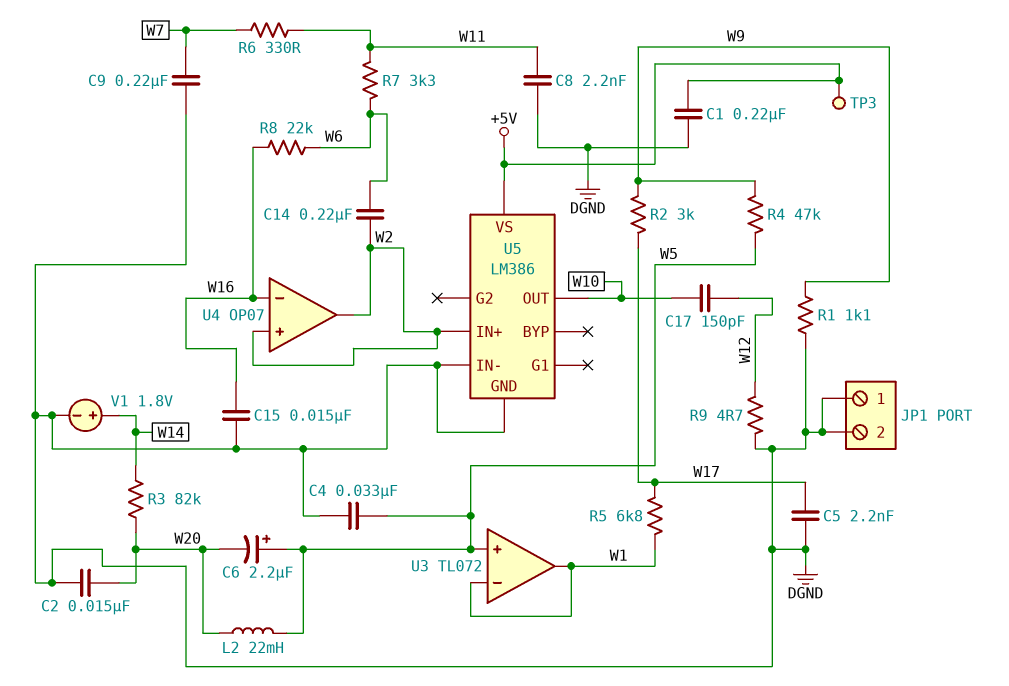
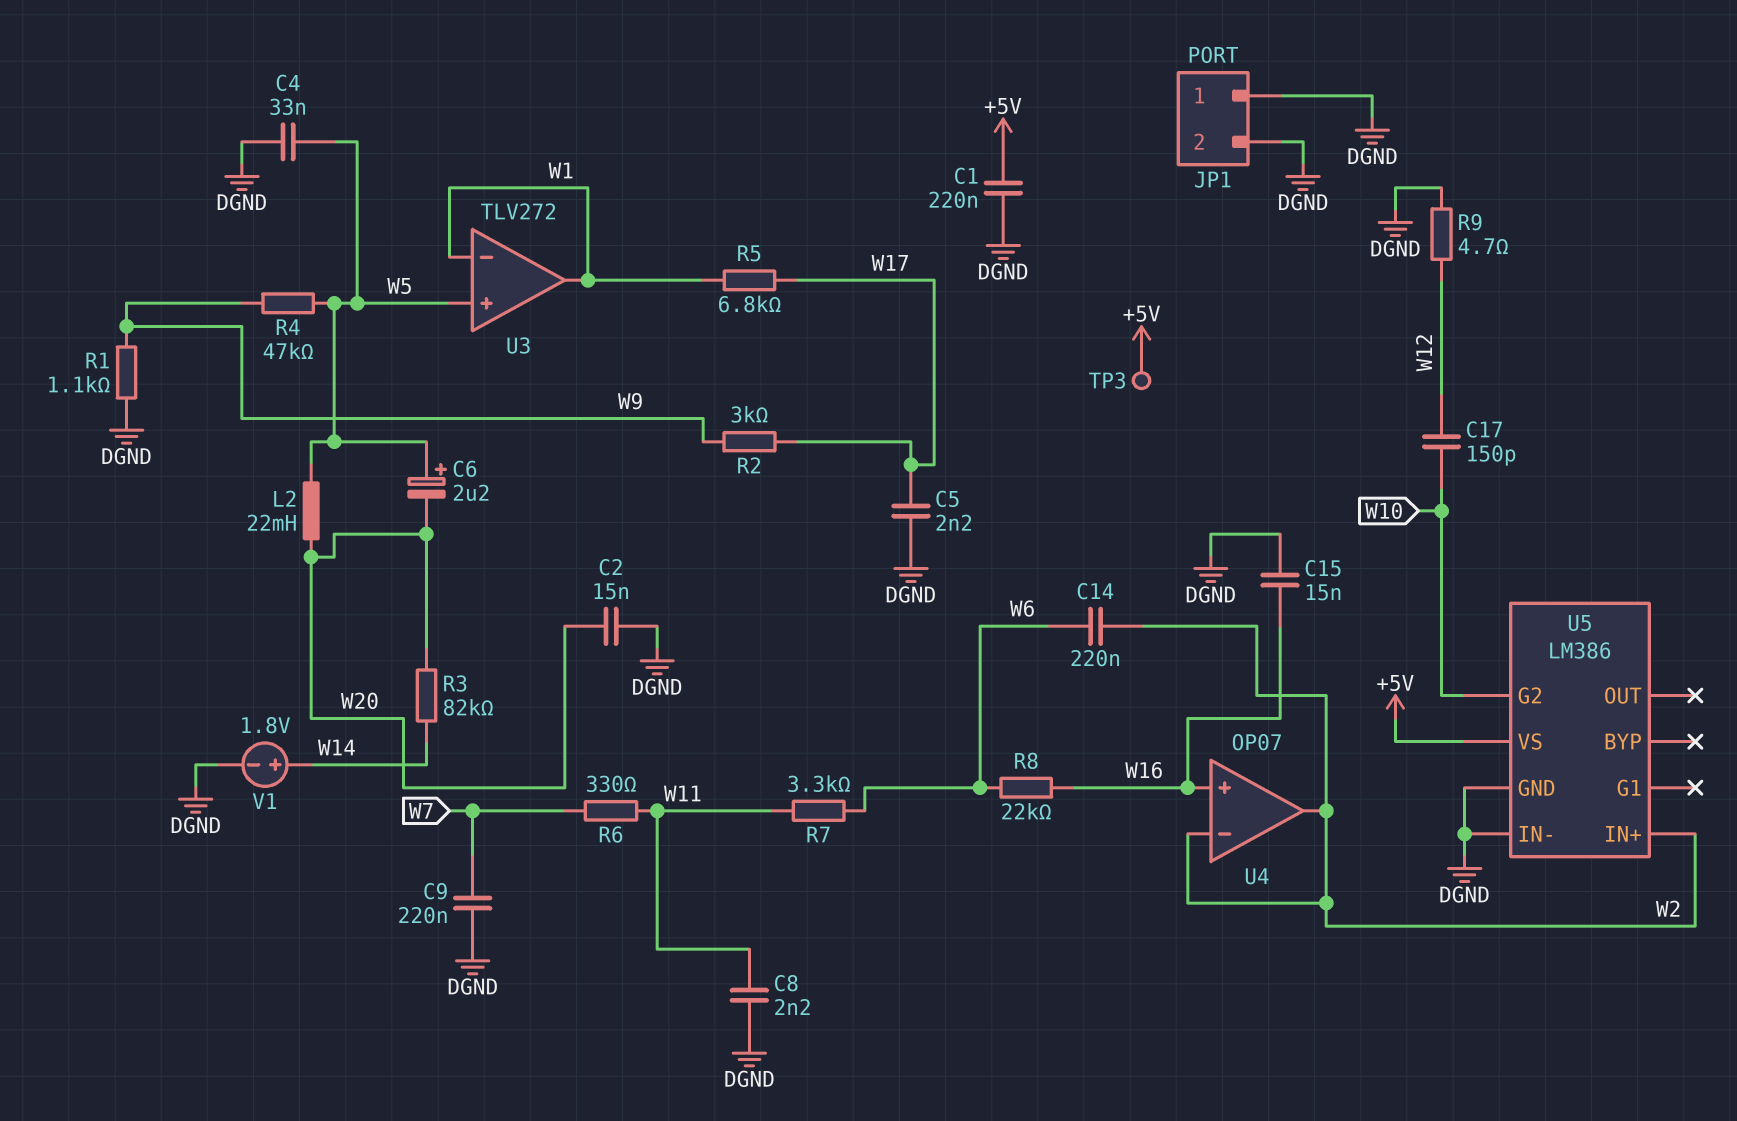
U3: TL072 -> TLV272
U4 pin in+: W2 -> W16
U4 pin in-: W16 -> W2
U5 pin G2: none -> W10
U5 pin OUT: W10 -> none

